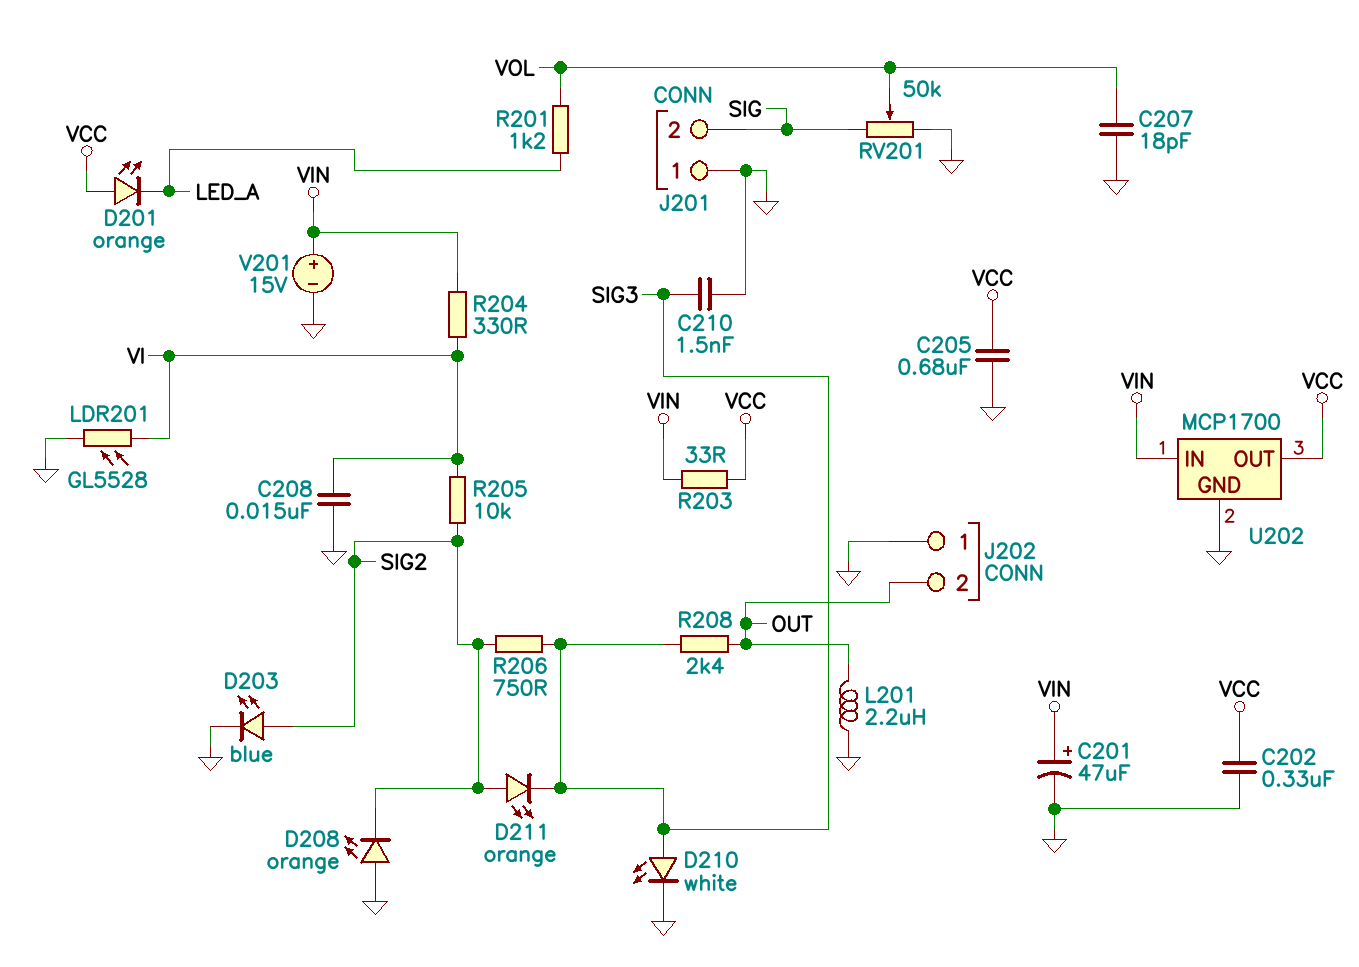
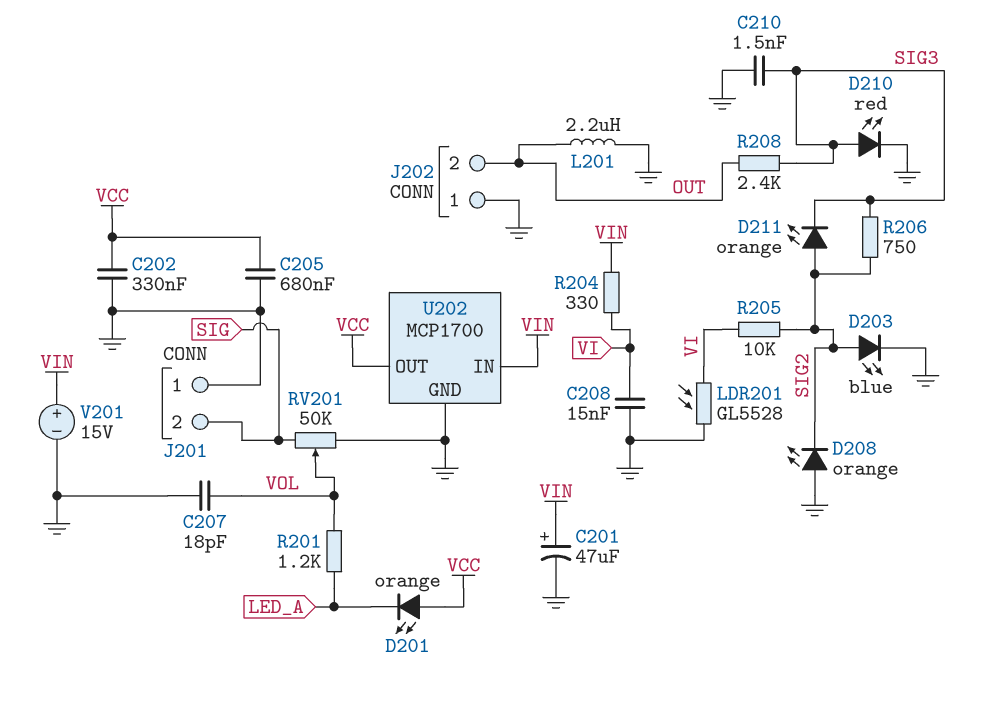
D210: LED white (A SIG3, K GND) -> LED red (A SIG3, K GND)
R203: 33 (VCC, VIN) -> none

